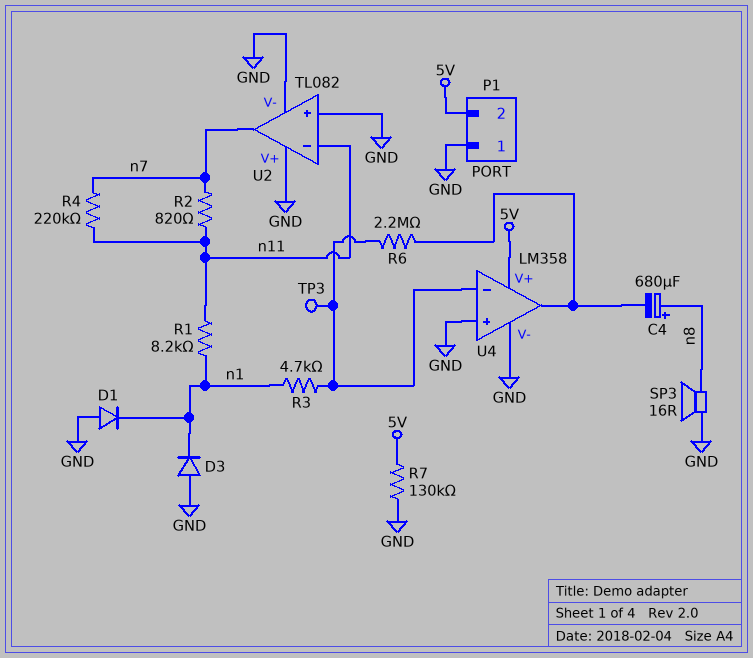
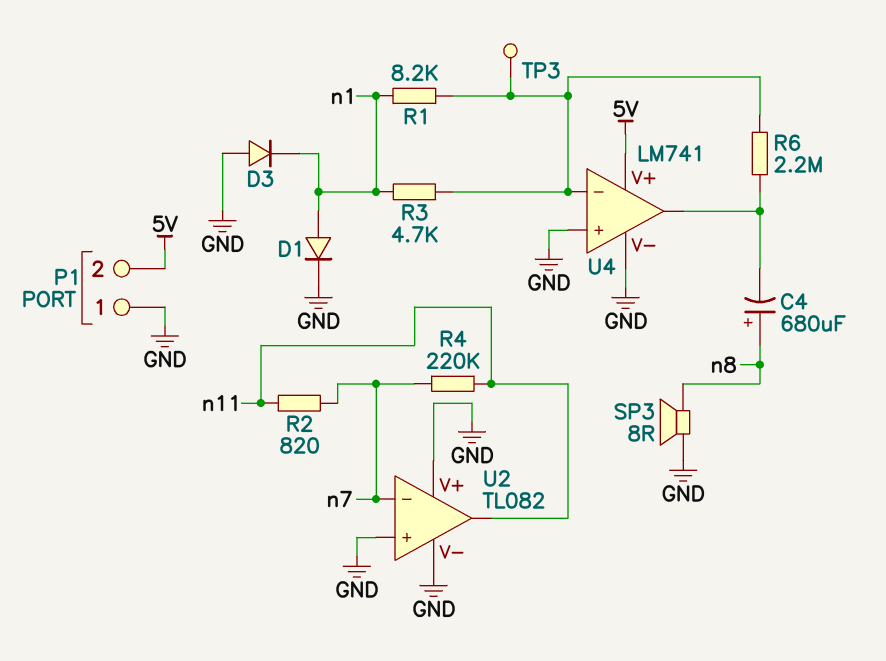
D1: diode (A GND, K n1) -> diode (A n1, K GND)
R1: 8.2k (n1, n11) -> 8.2k (U4/in-, n1)
R7: 130k (5V, GND) -> none
SP3: speaker 16R (GND, n8) -> speaker 8R (GND, n8)
U2 pin in-: n11 -> n7
U2 pin out: n7 -> n11
U4: LM358 -> LM741

